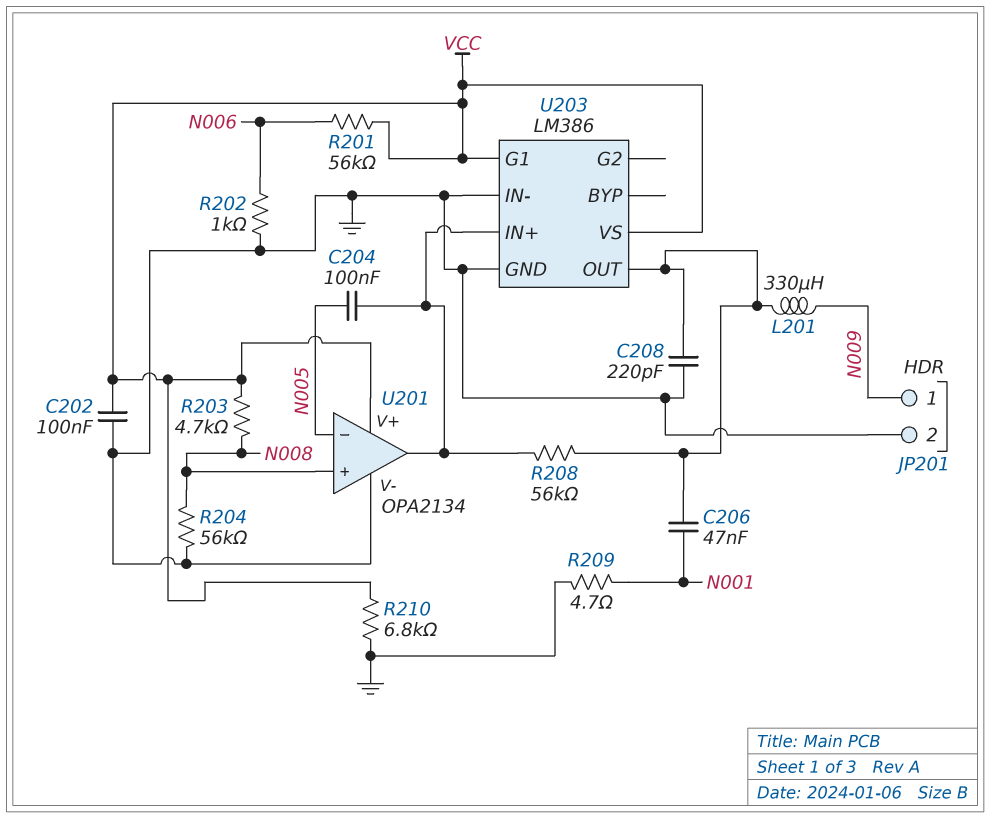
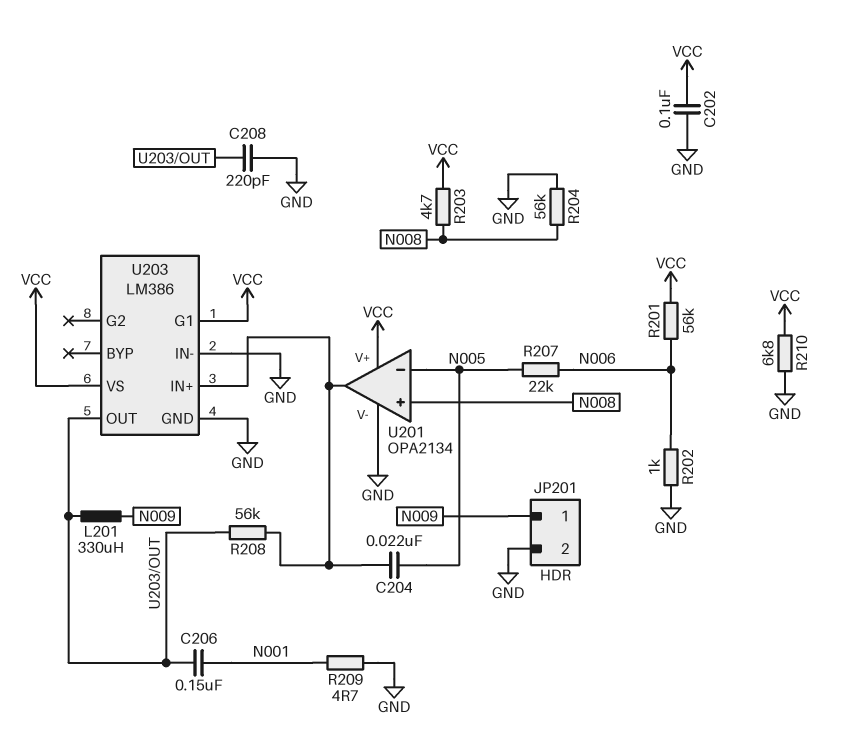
C204: 100nF (N005, U201/out) -> 22nF (N005, U201/out)
C206: 47nF (N001, U203/OUT) -> 150nF (N001, U203/OUT)
R207: none -> 22k (N005, N006)

